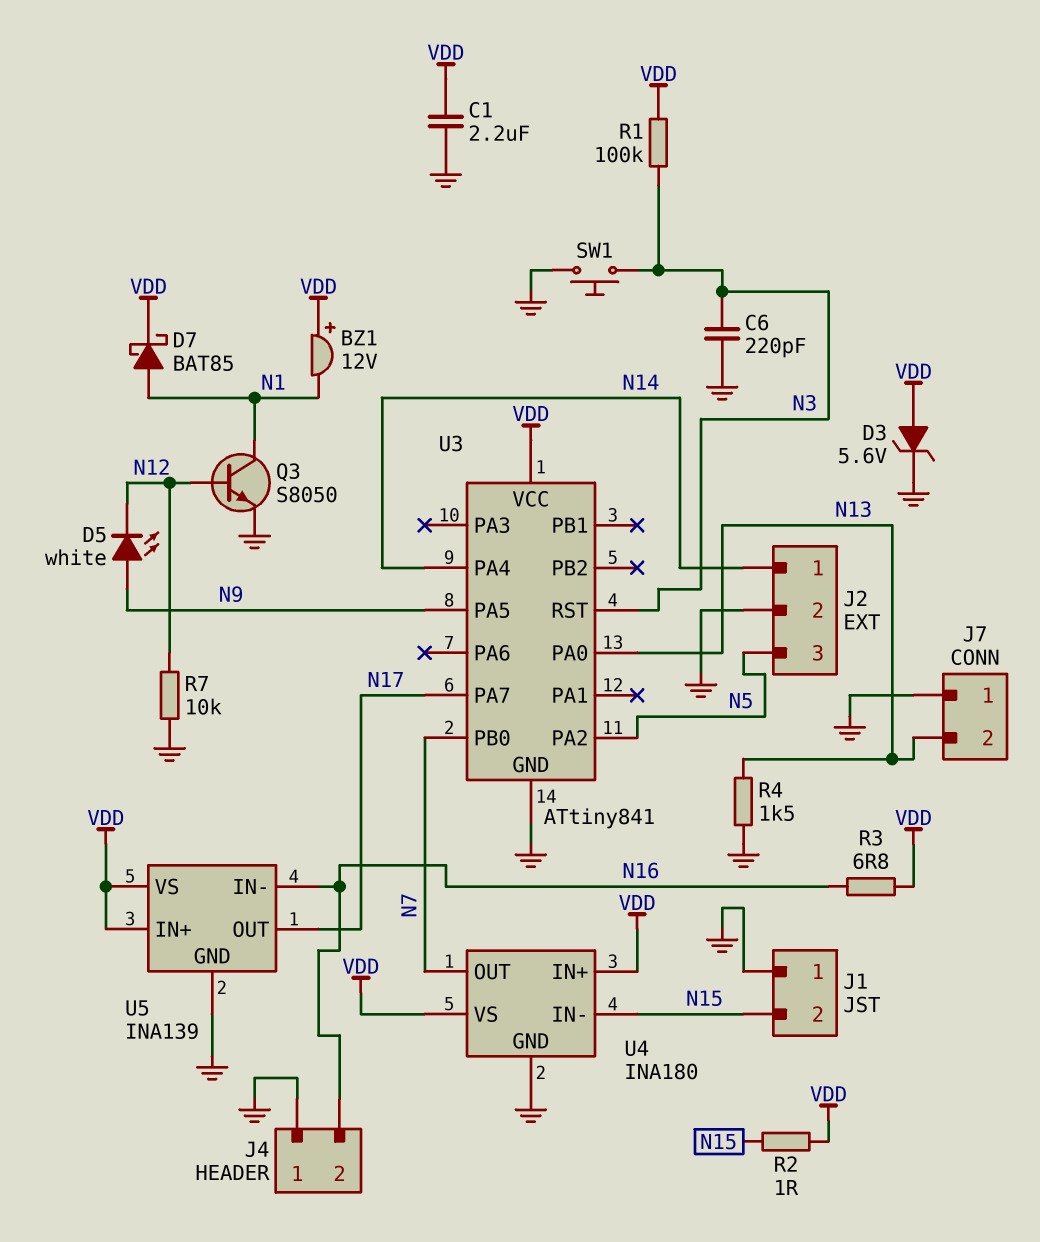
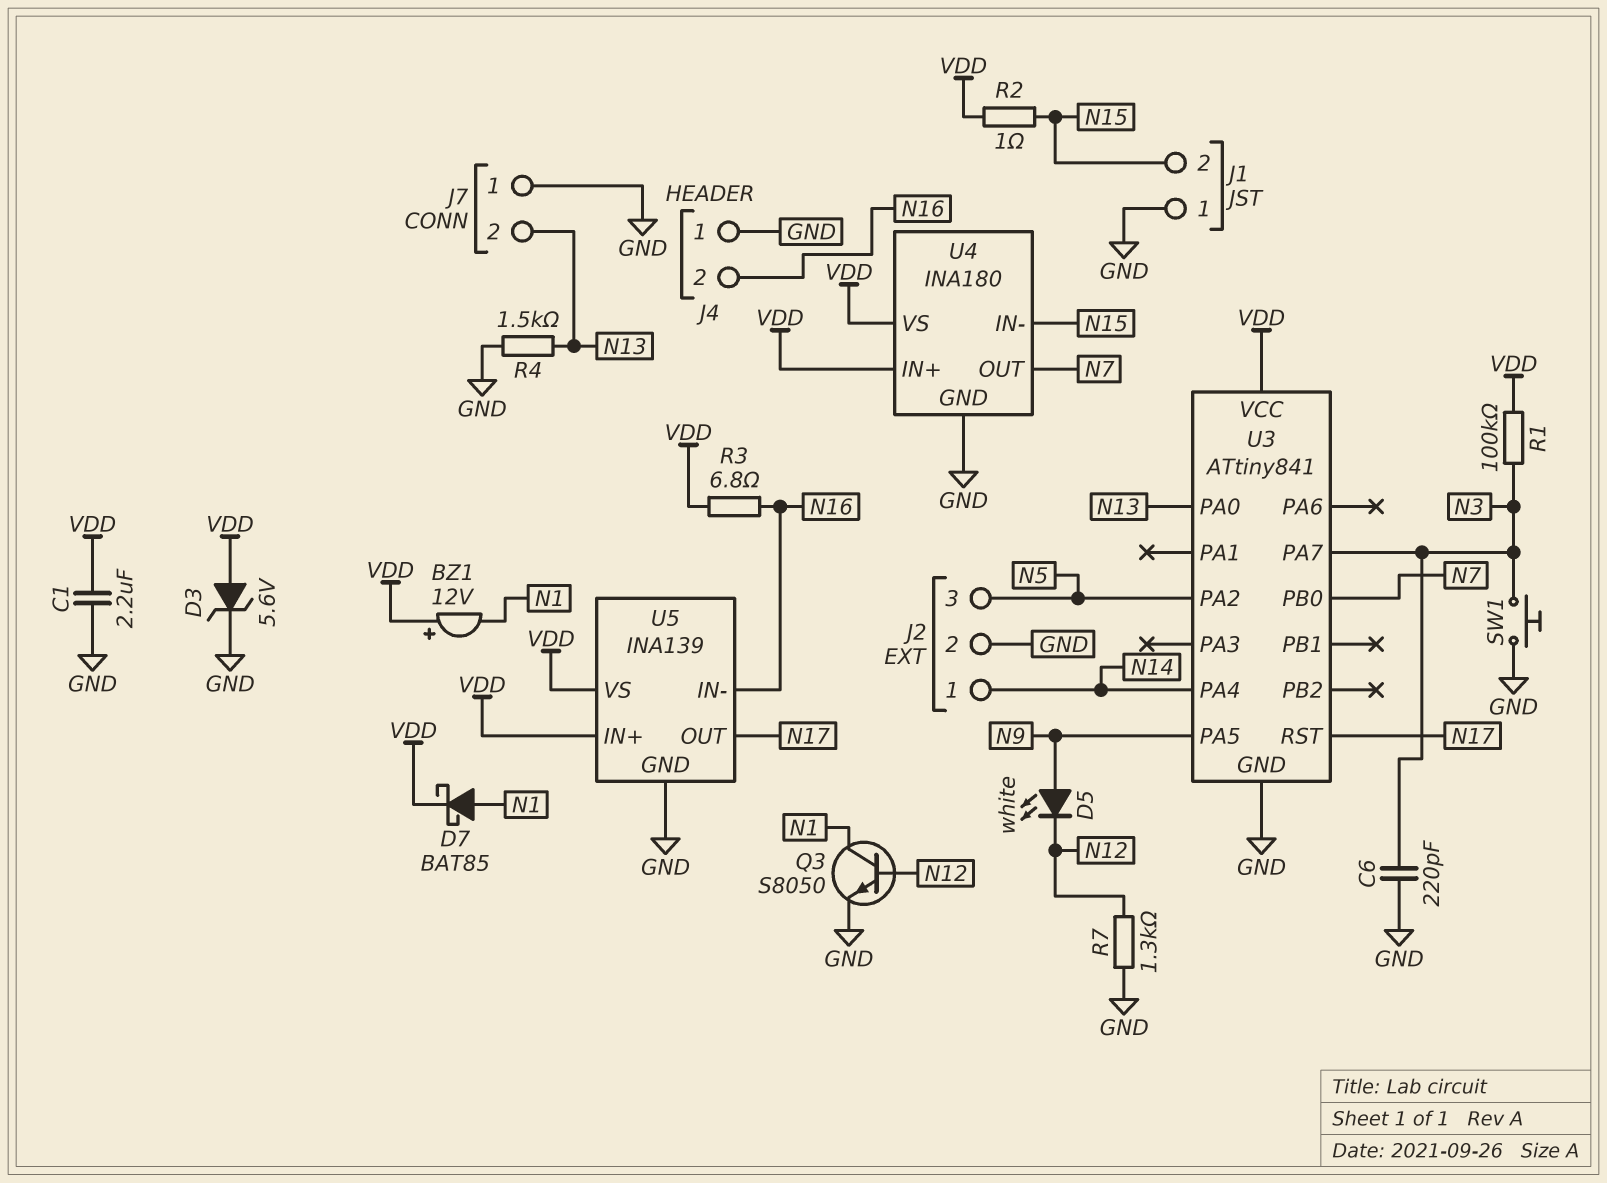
R7: 10k (GND, N12) -> 1.3k (GND, N12)
U3 pin PA7: N17 -> N3
U3 pin RST: N3 -> N17

